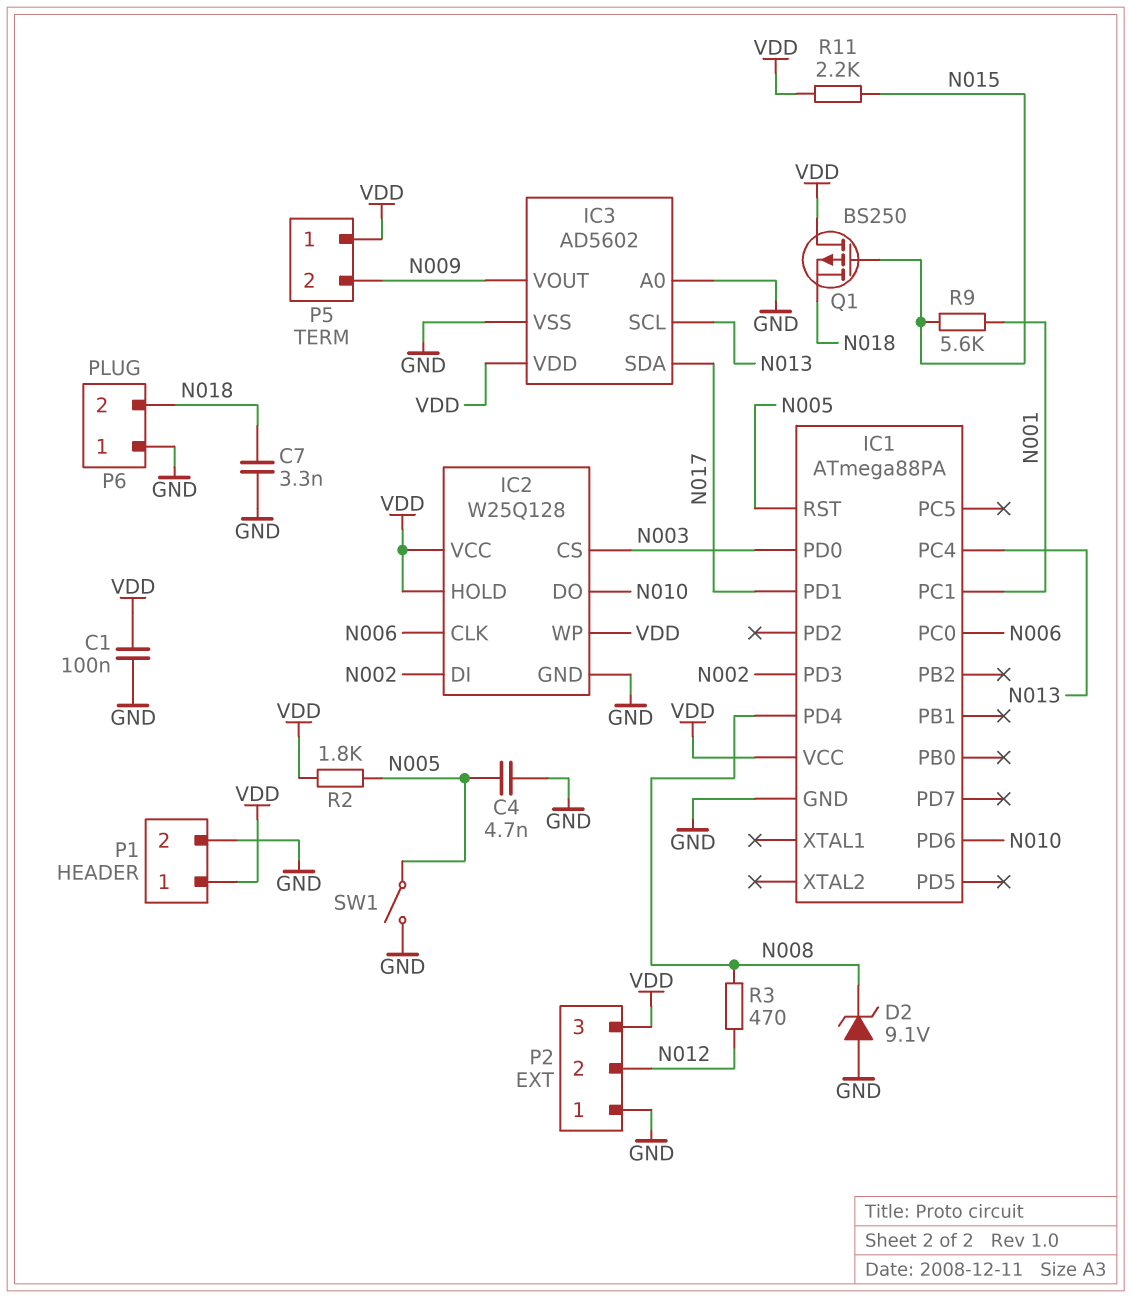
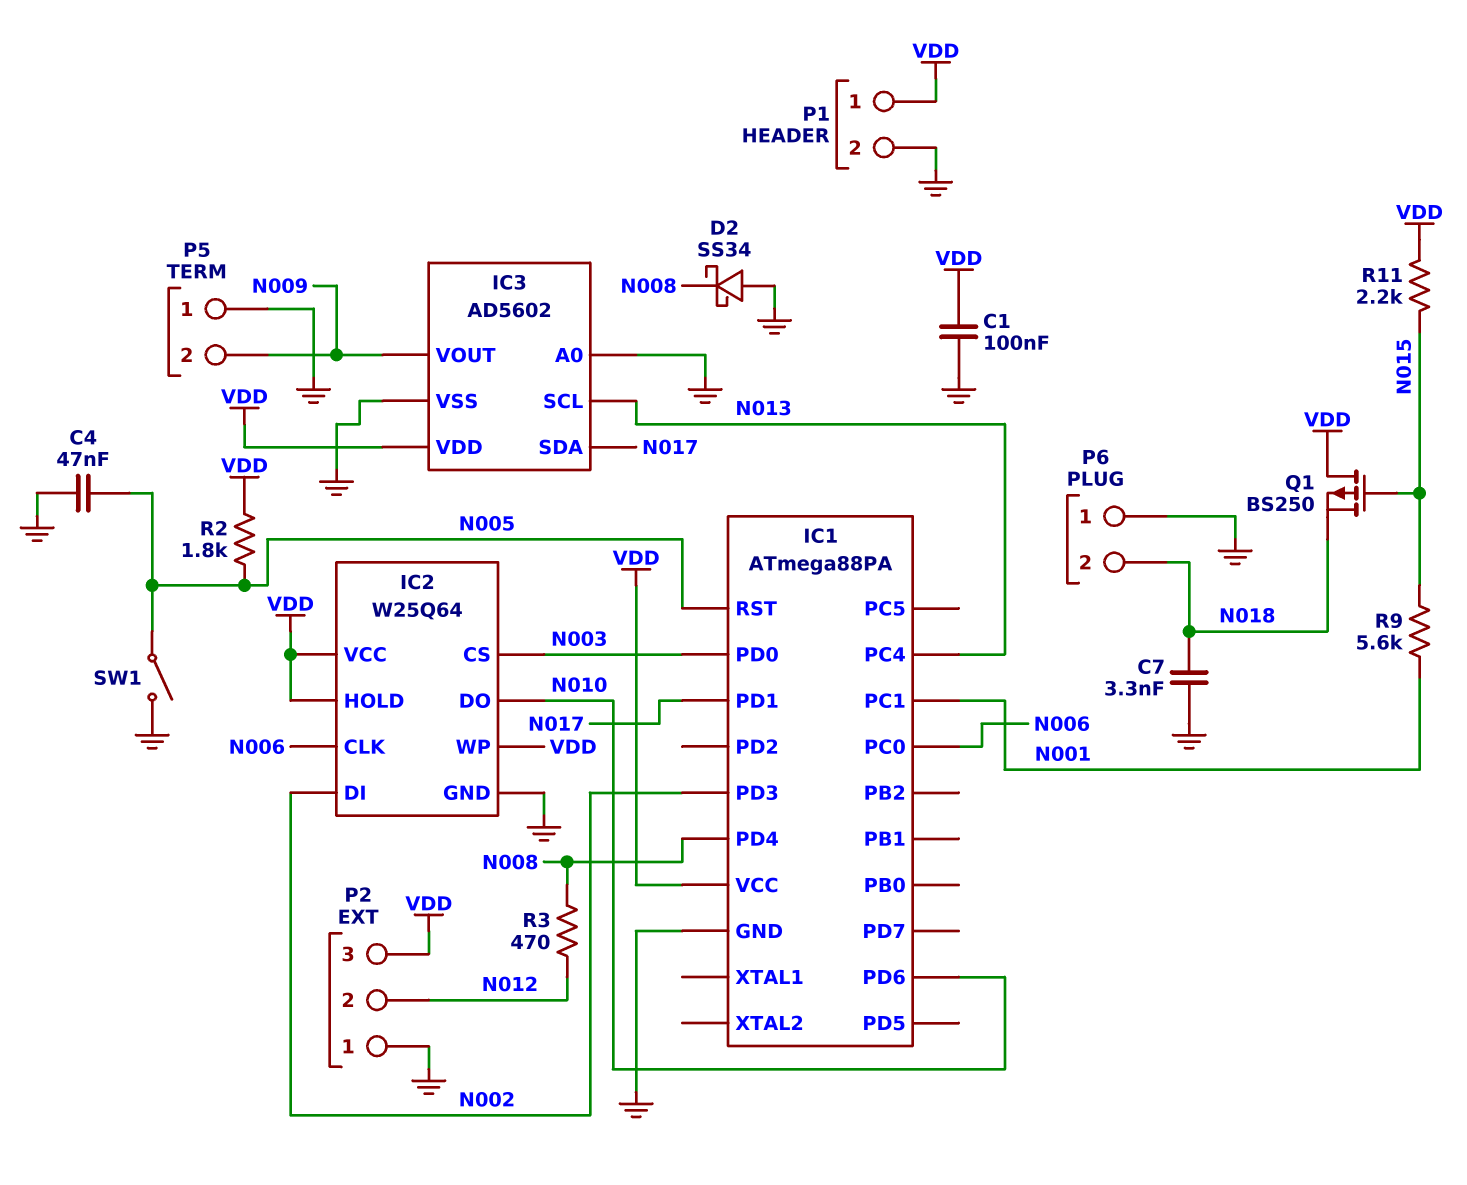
C4: 4.7nF (GND, N005) -> 47nF (GND, N005)
D2: zener 9.1V (A GND, K N008) -> schottky SS34 (A GND, K N008)
IC2: W25Q128 -> W25Q64
P5 pin 1: VDD -> GND

